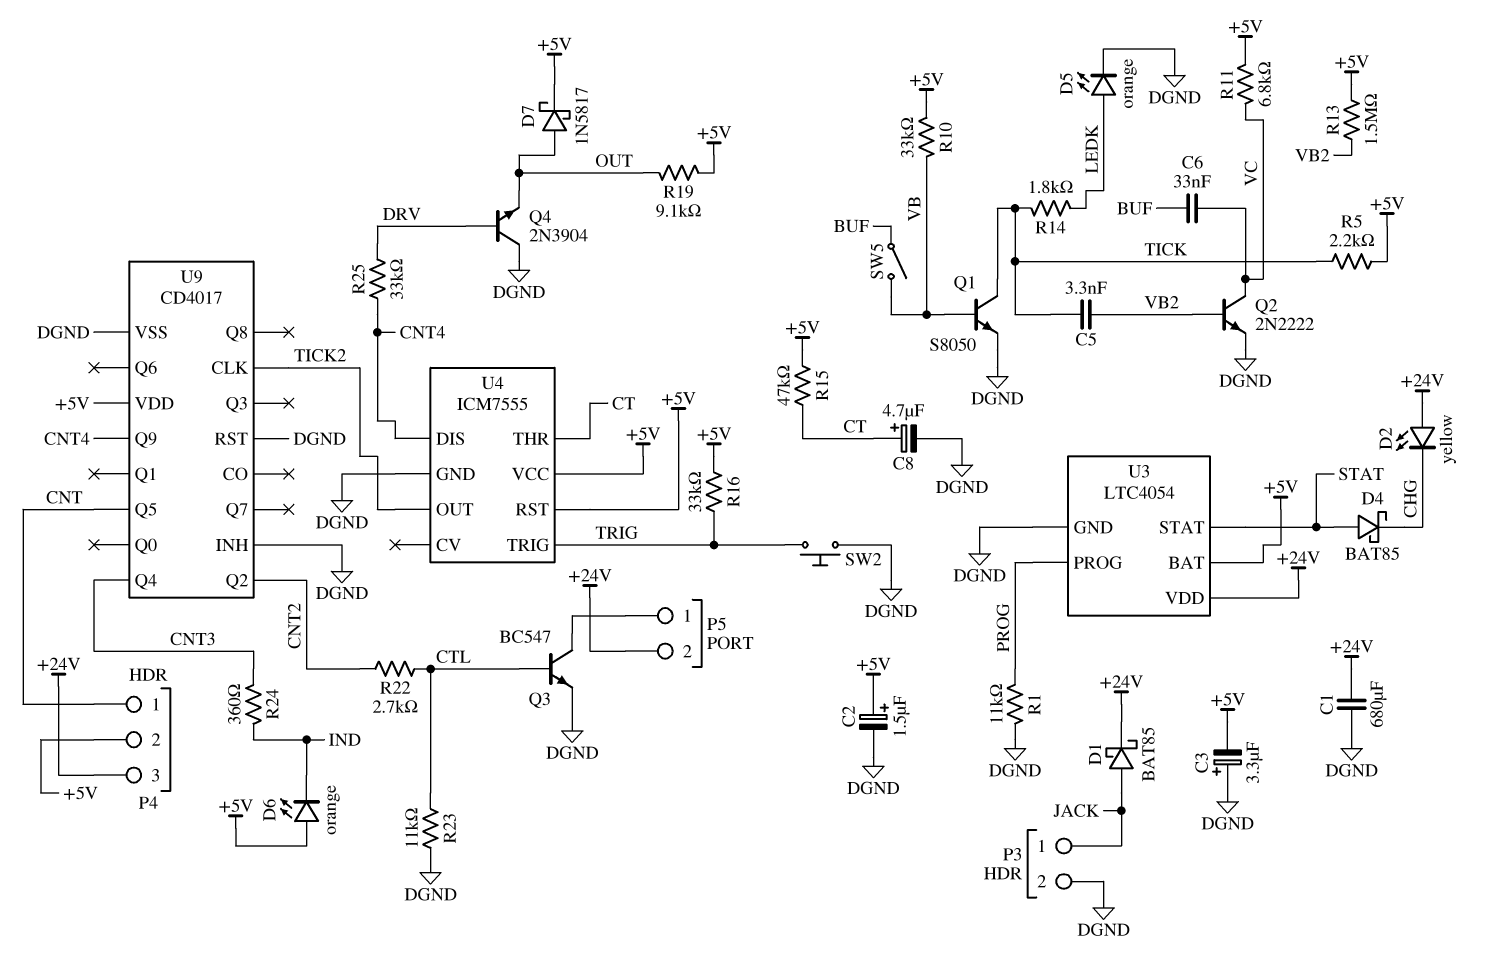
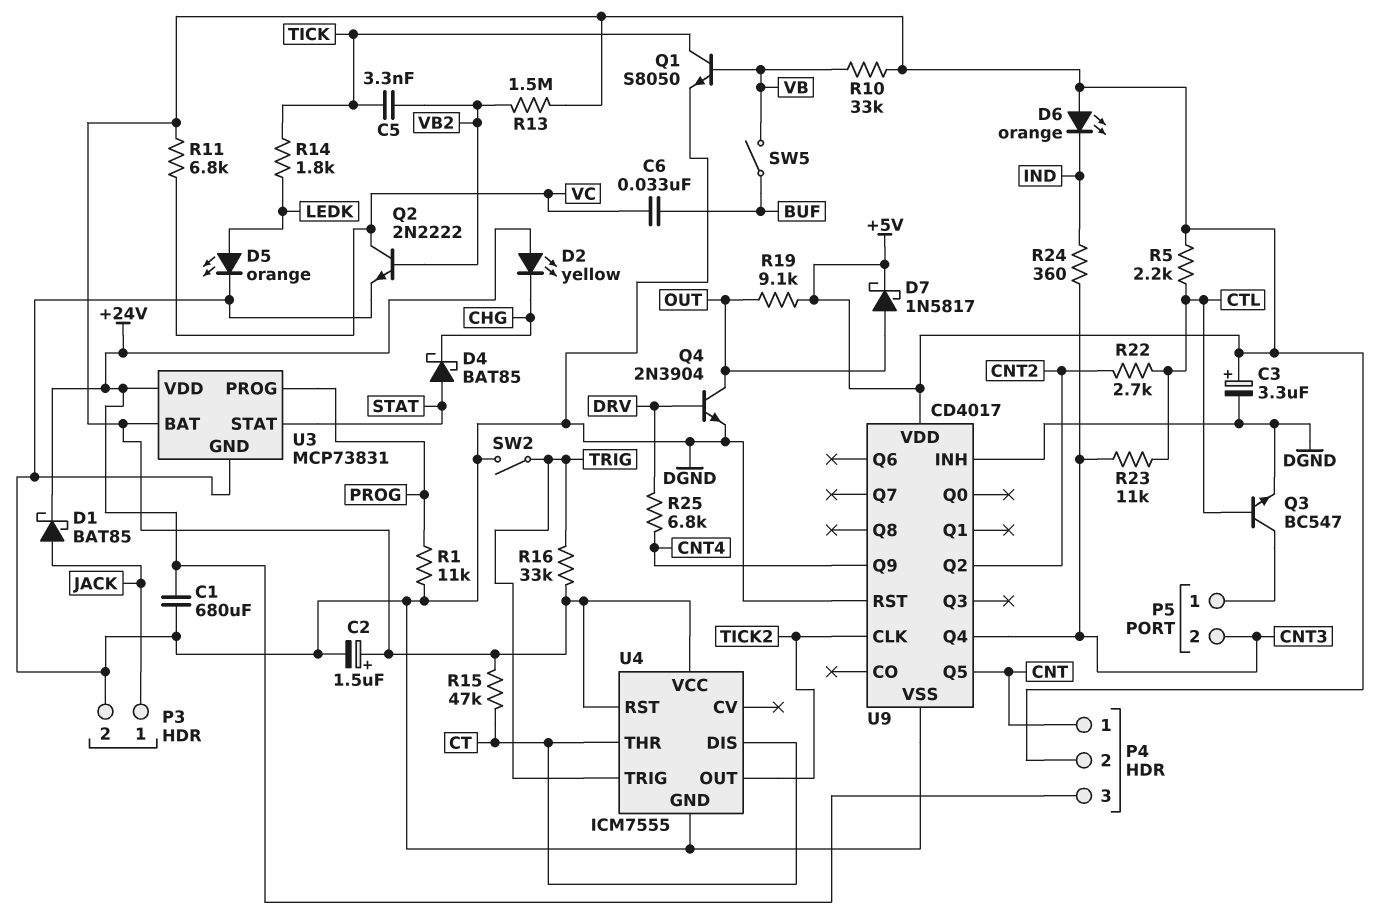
C3: 3.3uF (plus DGND, minus +5V) -> 3.3uF (plus +5V, minus DGND)
C8: 4.7uF (plus CT, minus DGND) -> none
P5 pin 2: +24V -> CNT3
Q4: NPN 2N3904 (B DRV, C DGND, E OUT) -> NPN 2N3904 (B DRV, C OUT, E DGND)
R5: 2.2k (+5V, TICK) -> 2.2k (+5V, CTL)
R23: 11k (CTL, DGND) -> 11k (CNT3, CTL)
R25: 33k (CNT4, DRV) -> 6.8k (CNT4, DRV)
SW2: button (DGND, TRIG) -> switch (DGND, TRIG)
U3: LTC4054 -> MCP73831
U4 pin DIS: CNT4 -> CT

